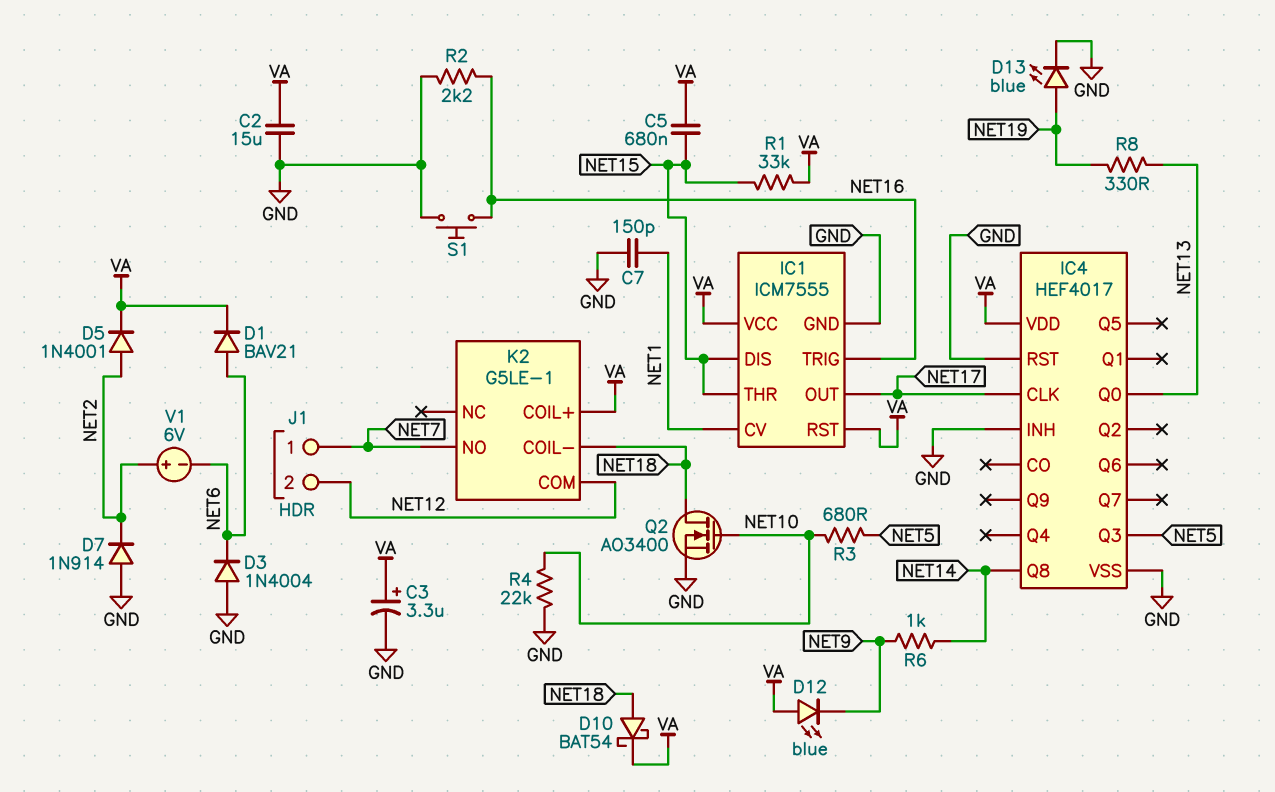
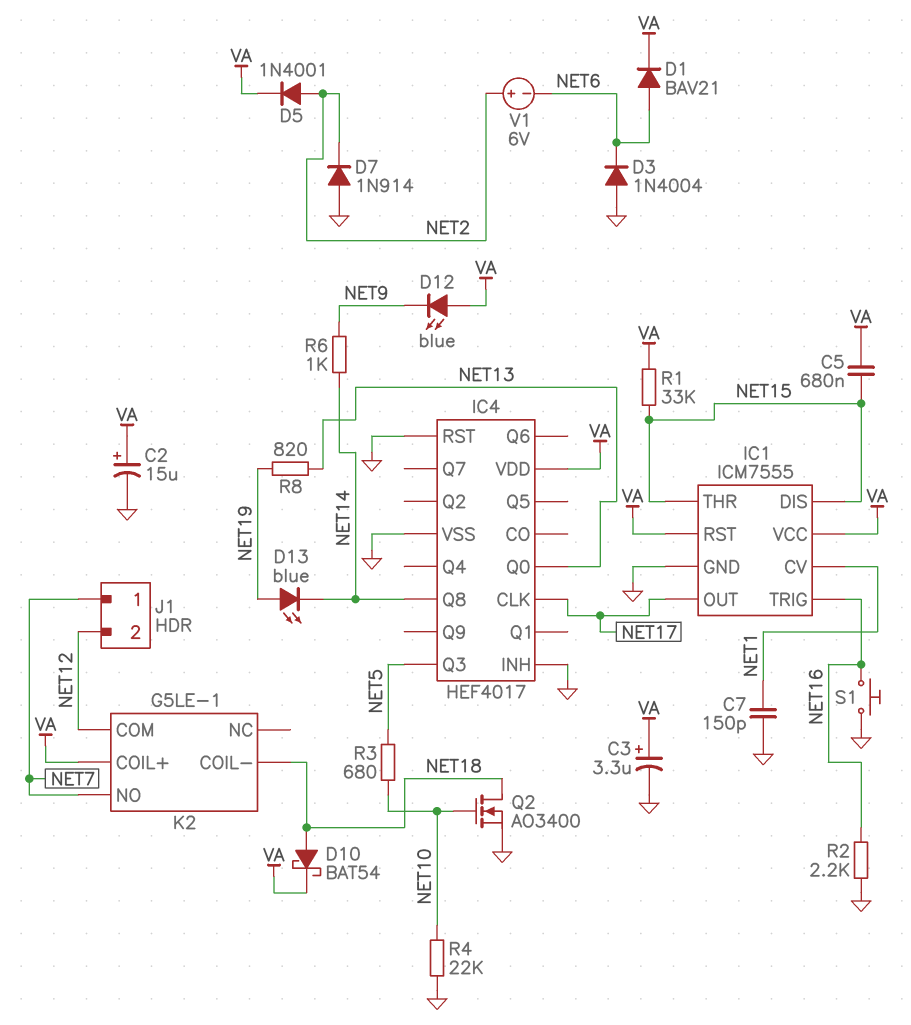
C2: 15uF (GND, VA) -> 15uF (plus VA, minus GND)
D13: LED blue (A NET19, K GND) -> LED blue (A NET19, K NET14)
R8: 330 (NET13, NET19) -> 820 (NET13, NET19)

